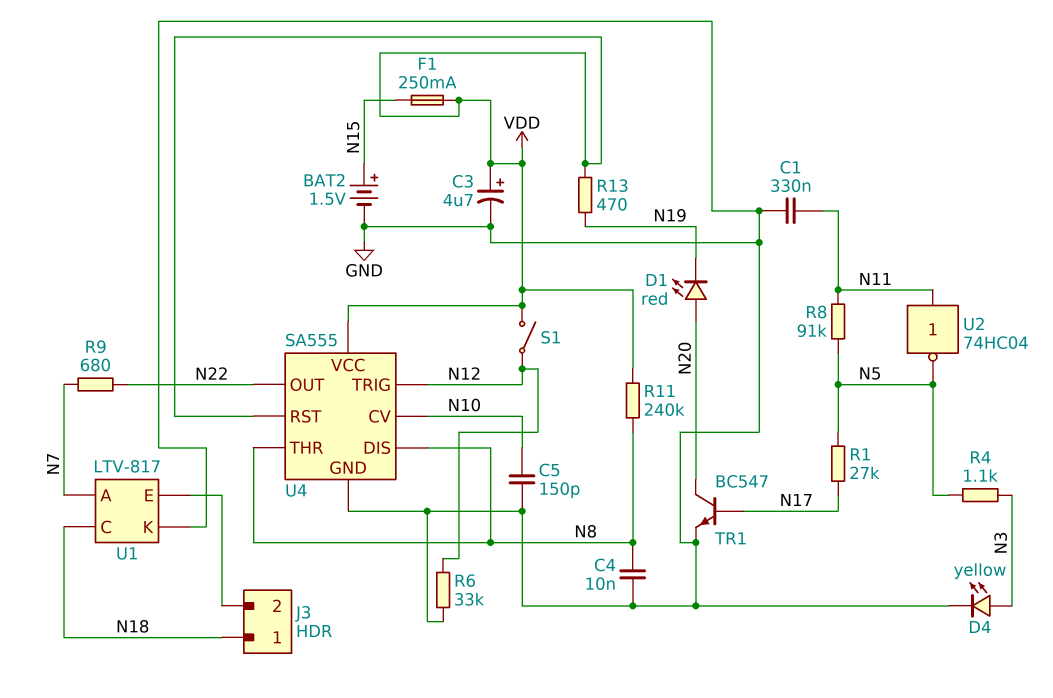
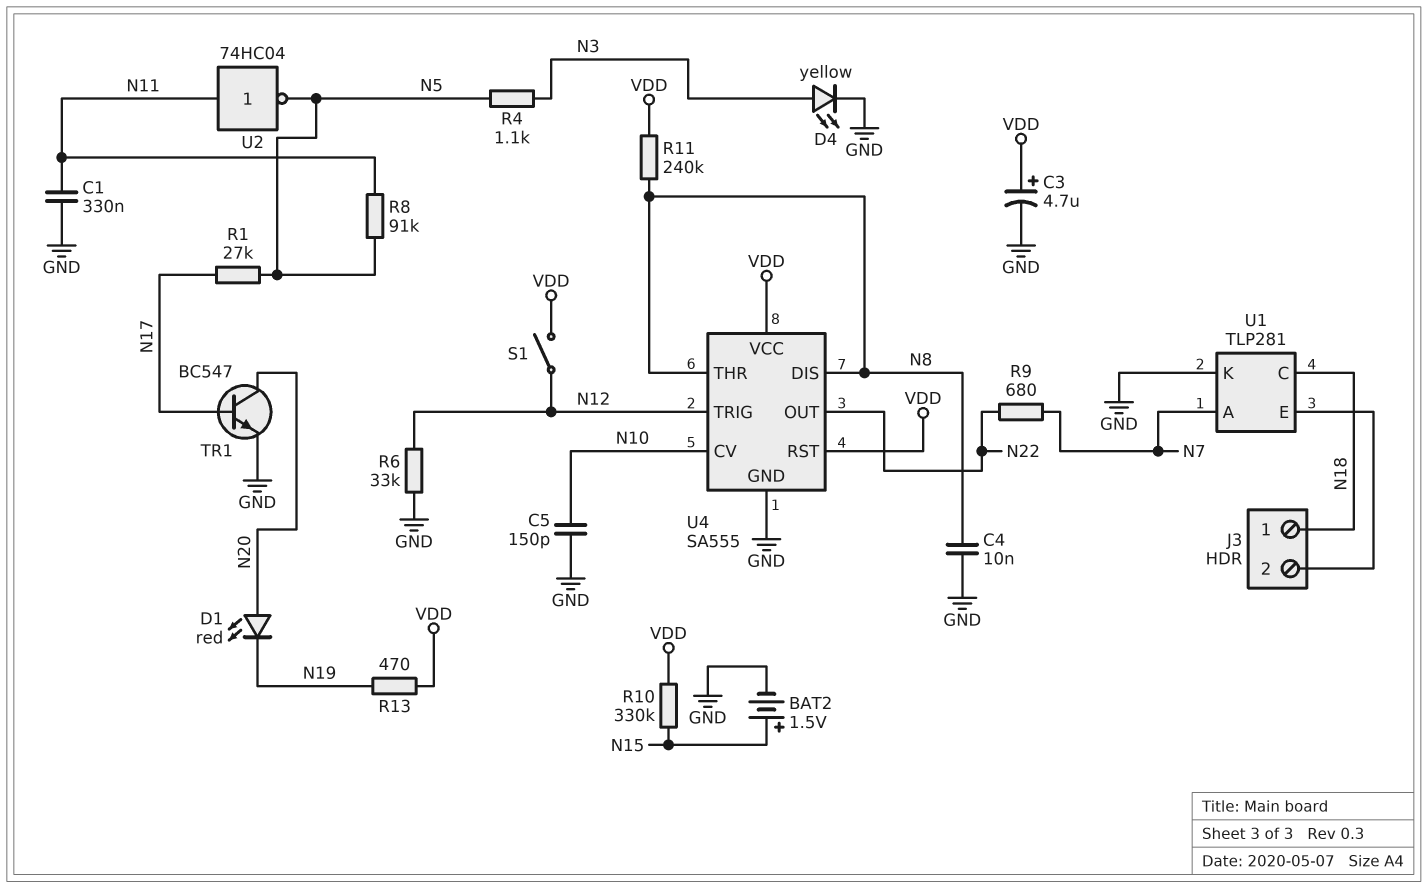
F1: 250mA (N15, VDD) -> none
R10: none -> 330k (N15, VDD)
U1: LTV-817 -> TLP281

